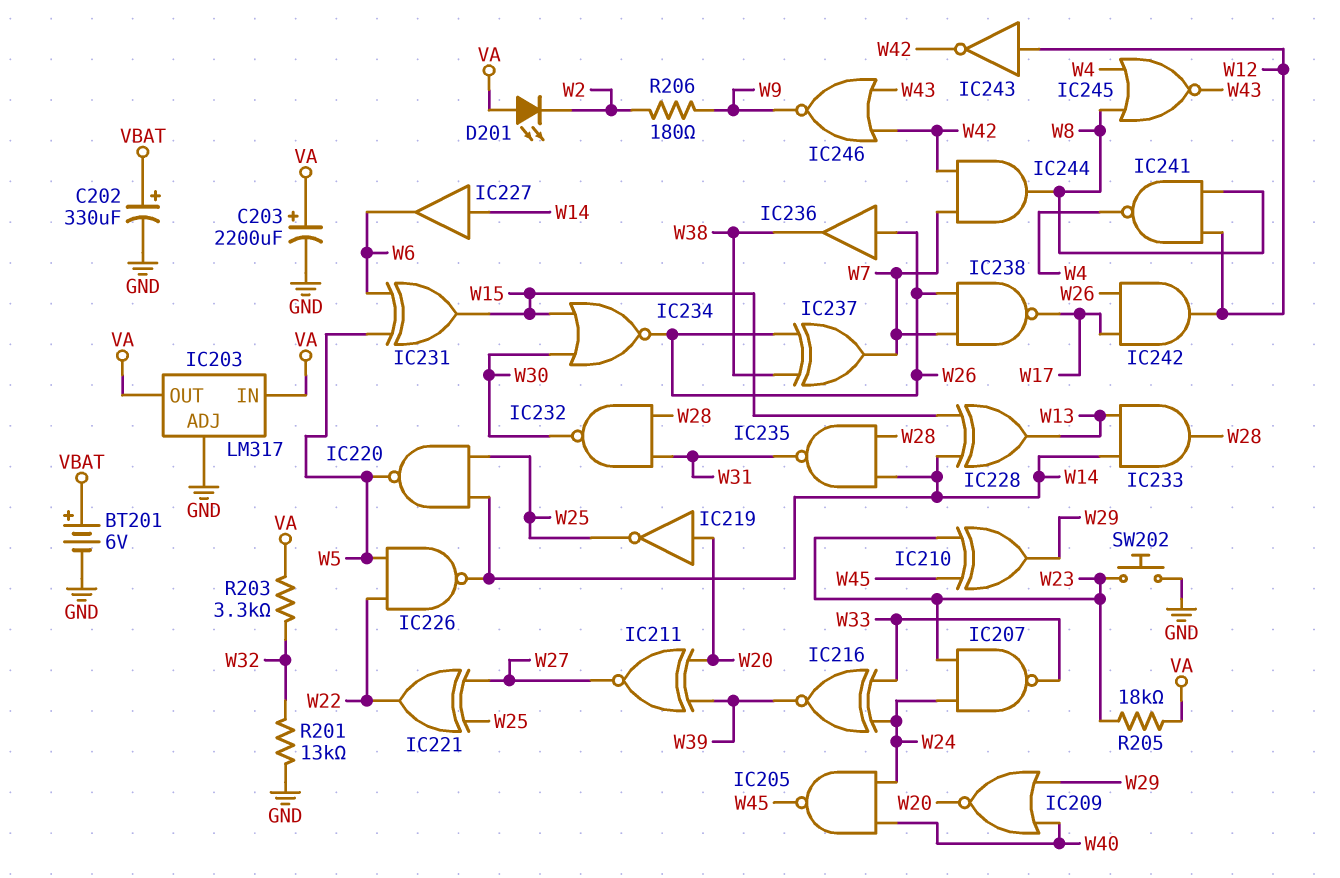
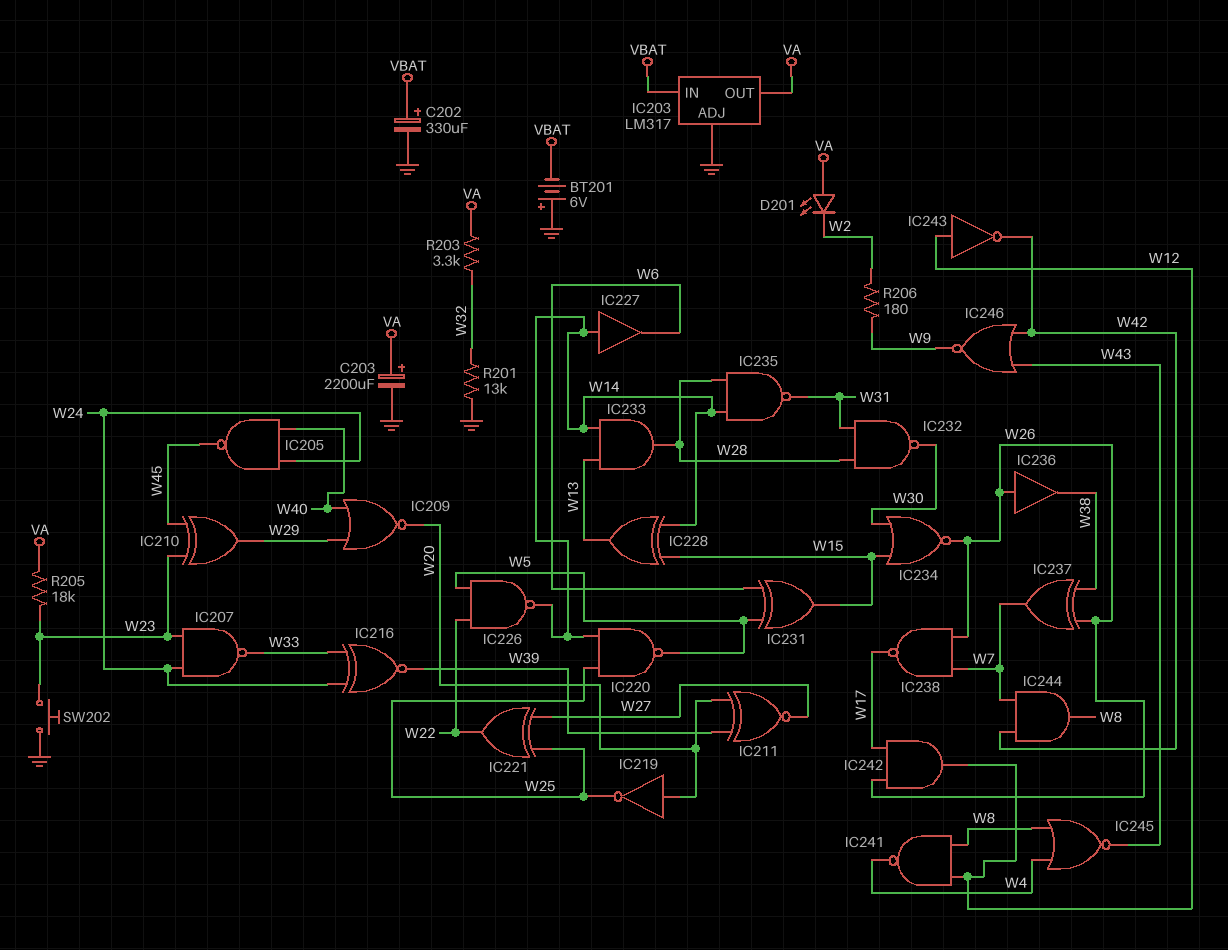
BT201: 6V (plus VBAT, minus GND) -> 6V (plus GND, minus VBAT)
IC203 pin IN: VA -> VBAT

